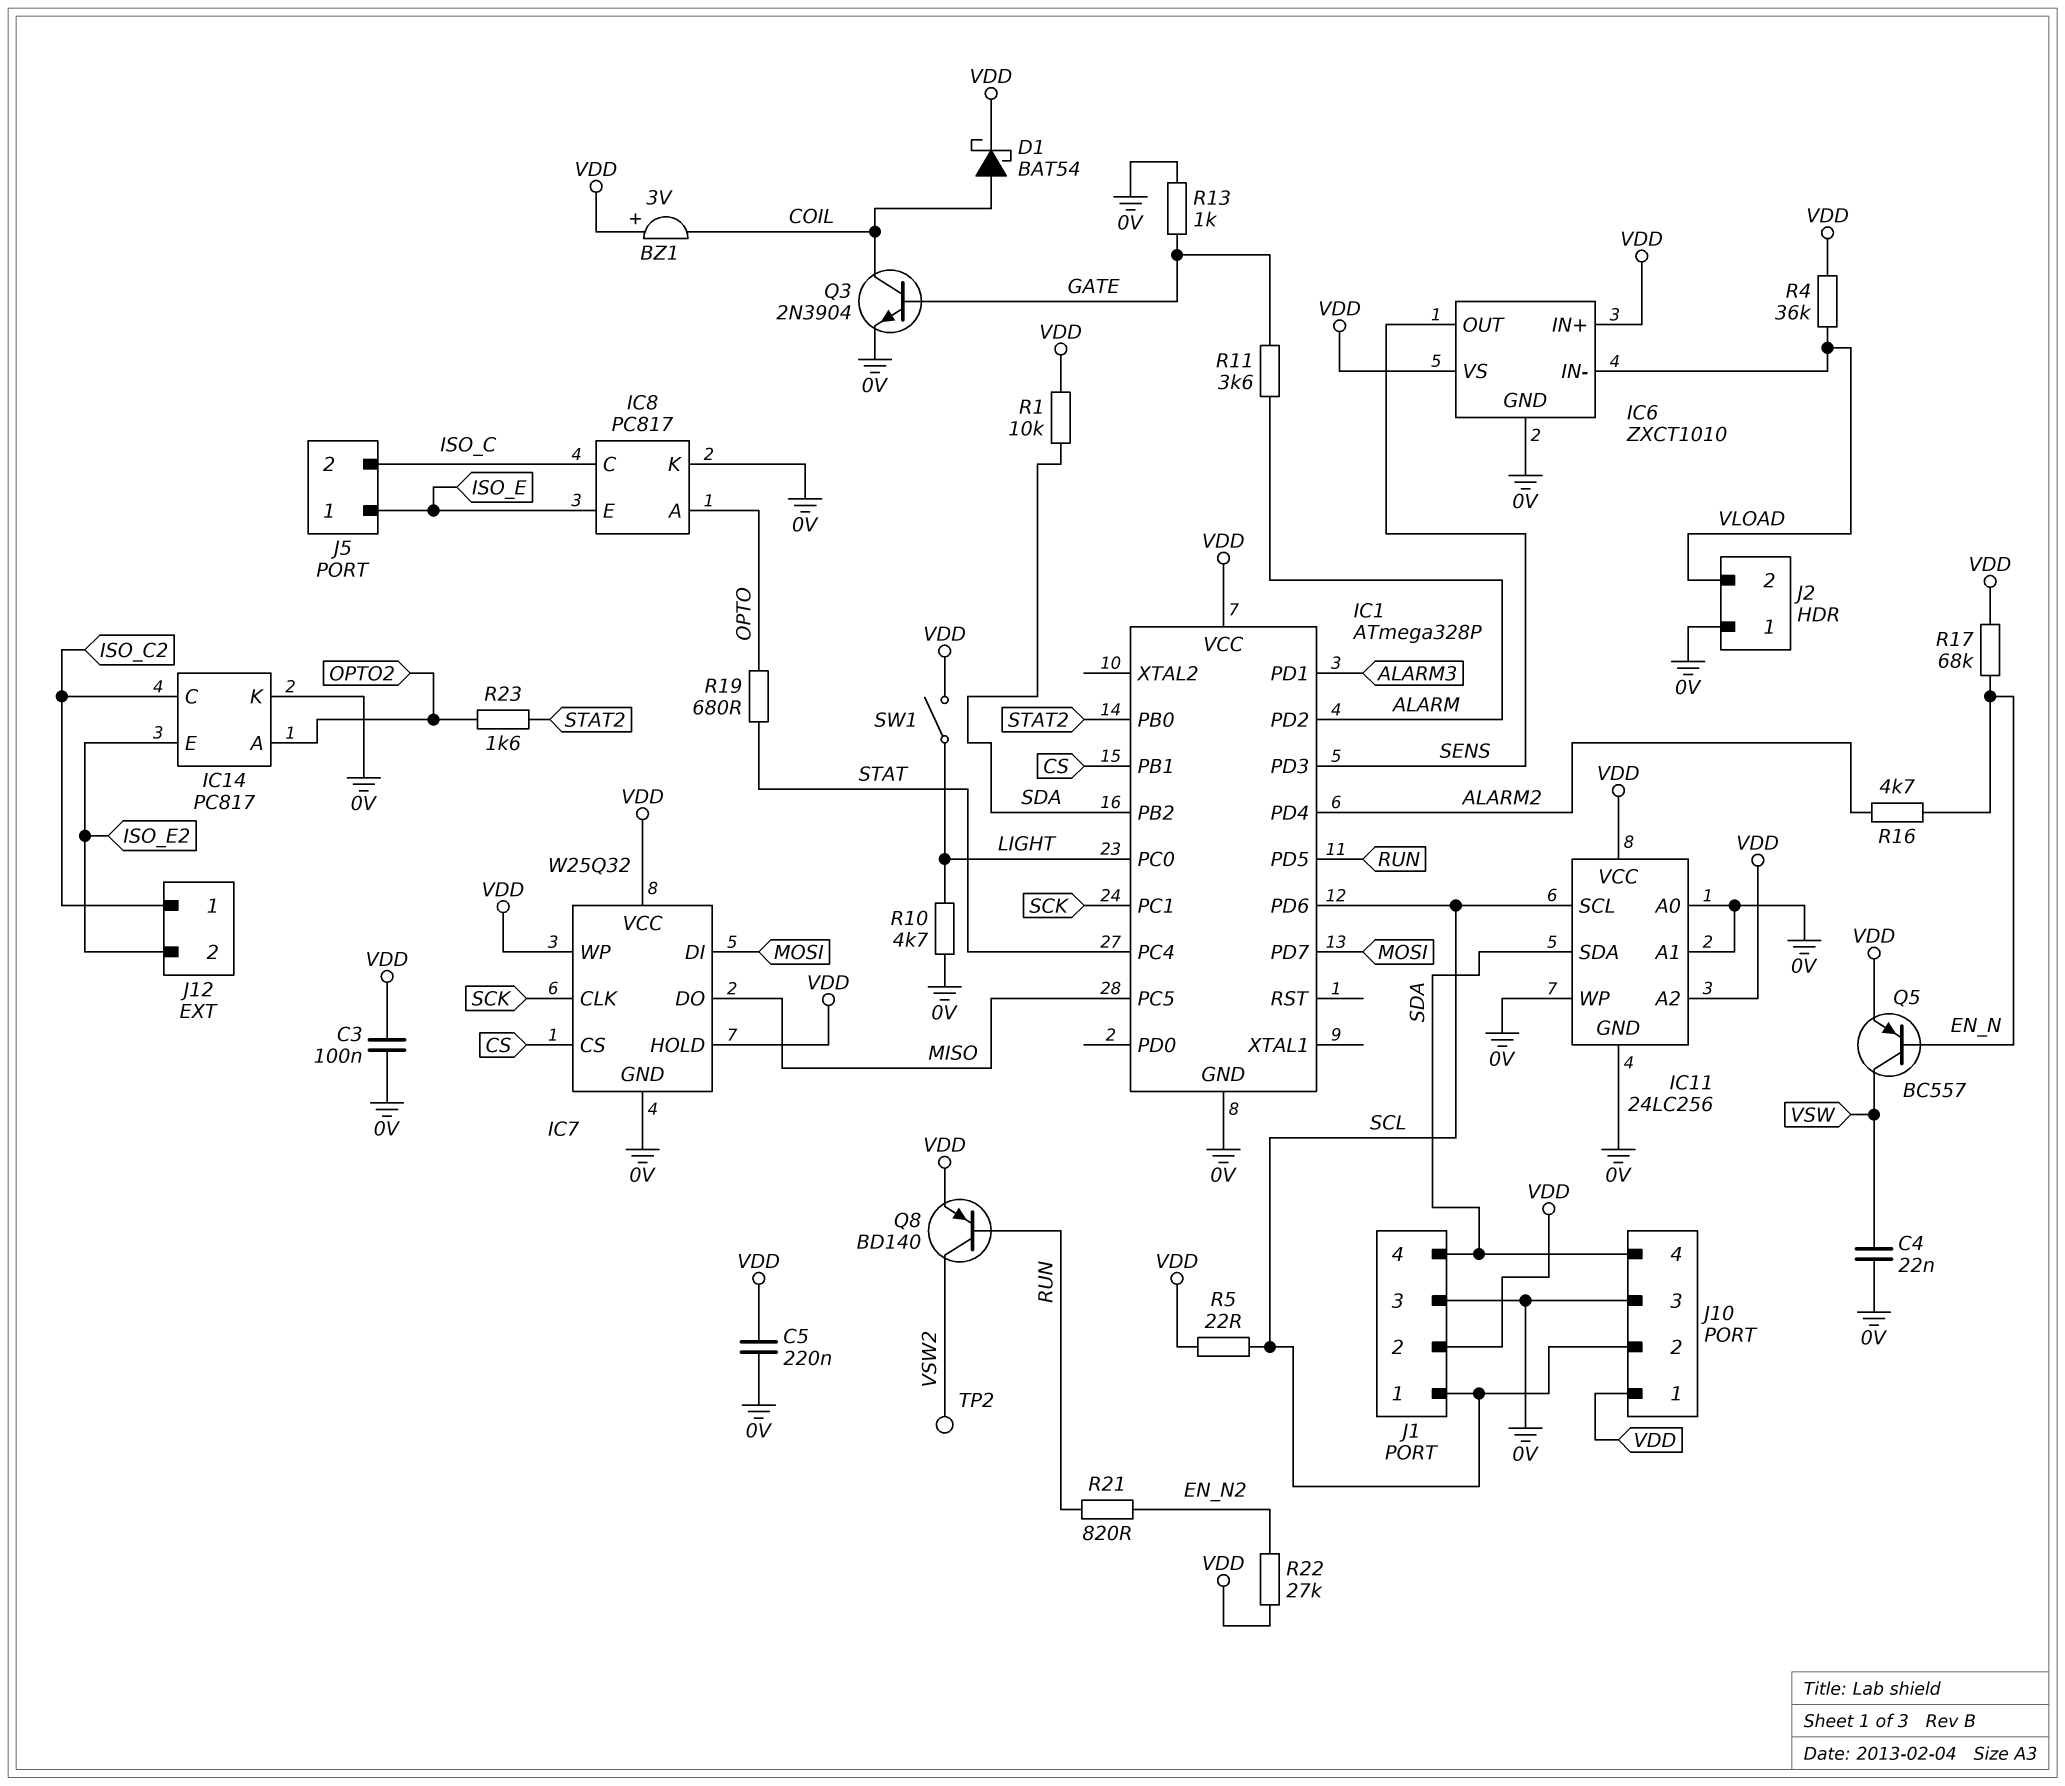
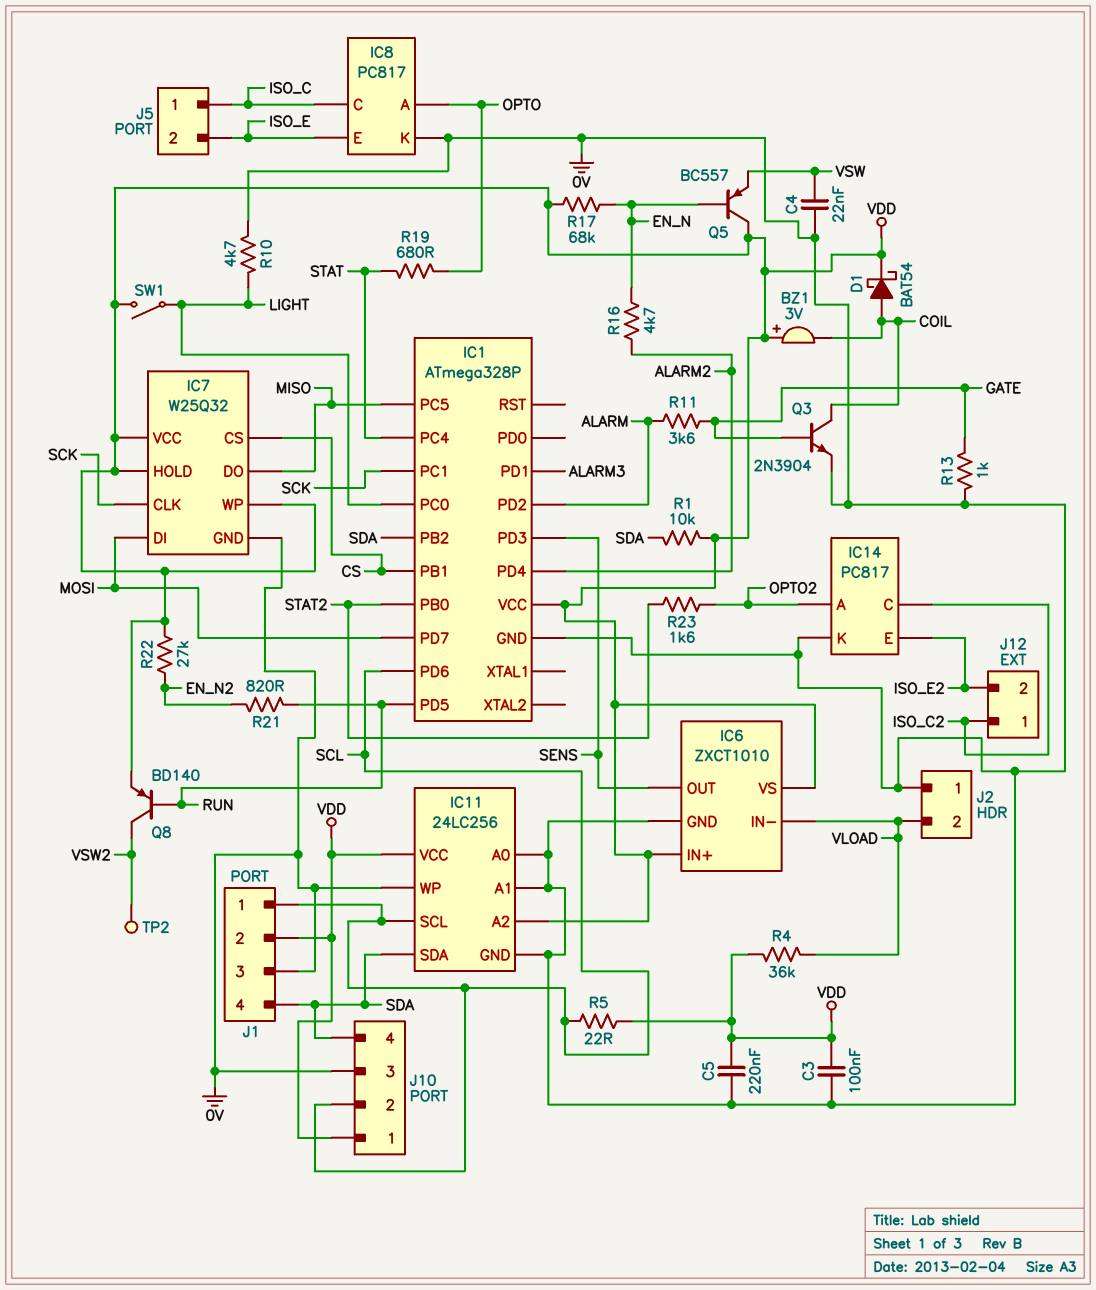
J5 pin 1: ISO_E -> ISO_C
J5 pin 2: ISO_C -> ISO_E
Q5: PNP BC557 (B EN_N, C VSW, E VDD) -> PNP BC557 (B EN_N, C VDD, E VSW)

